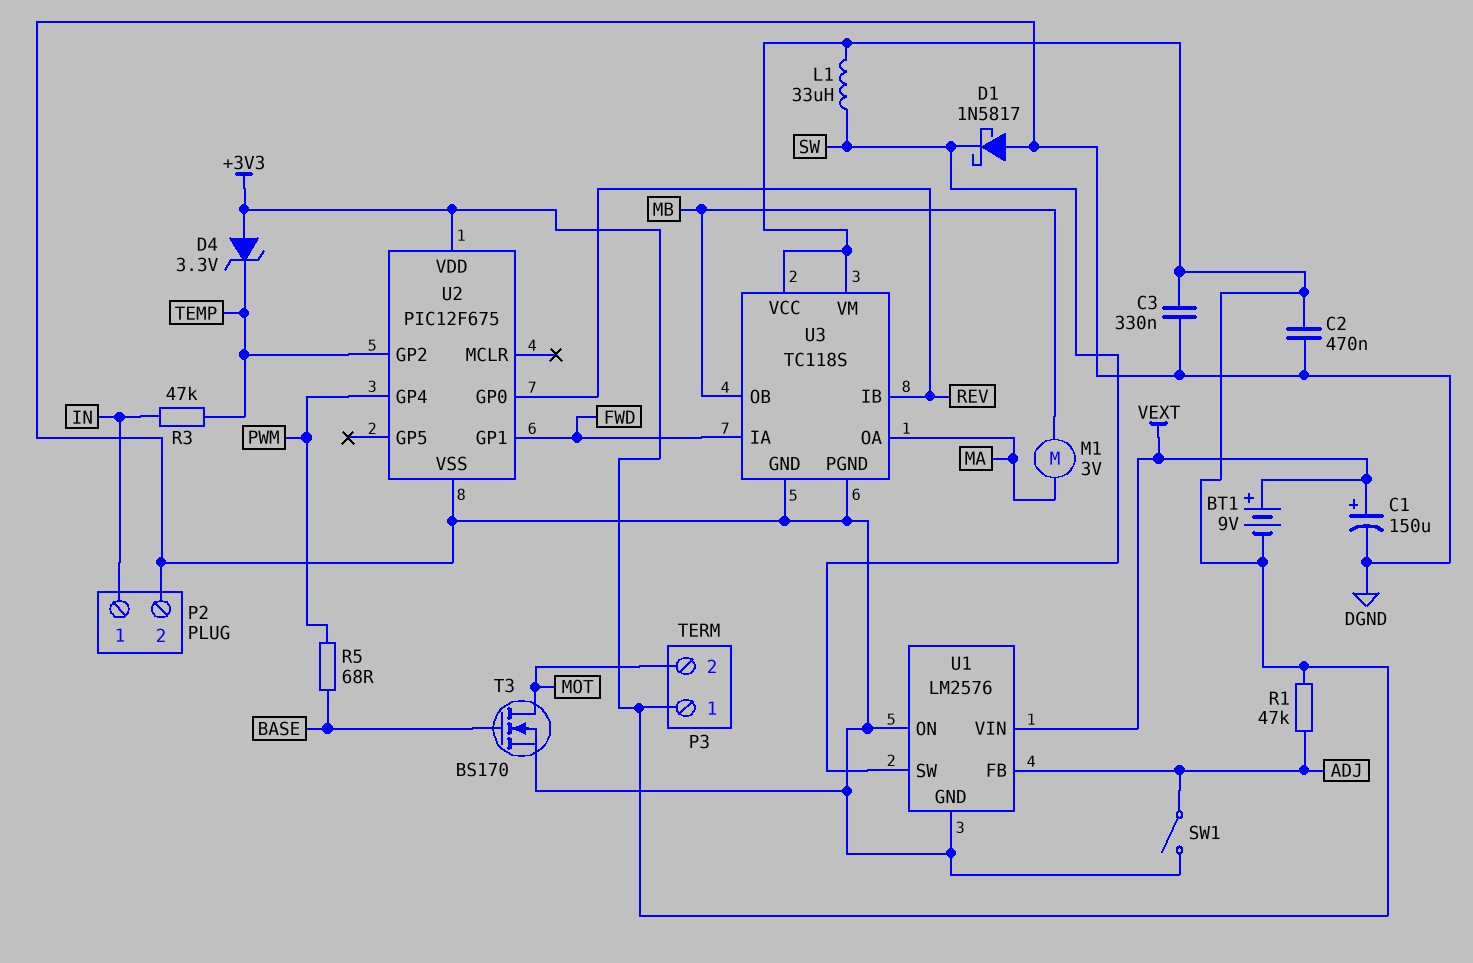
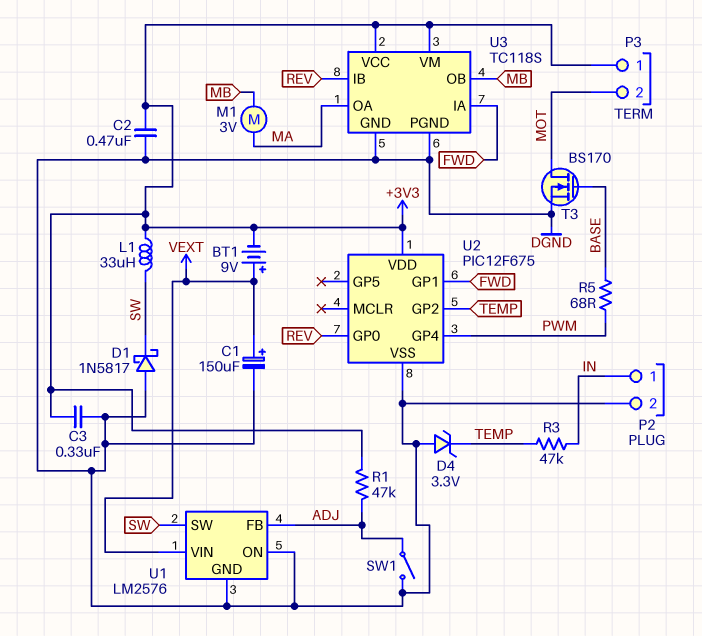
D4: zener 3.3V (A +3V3, K TEMP) -> zener 3.3V (A DGND, K TEMP)

